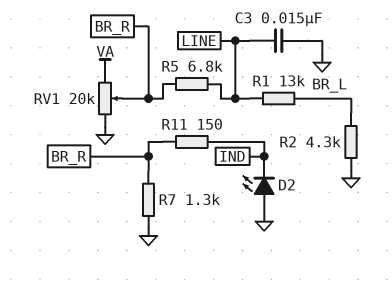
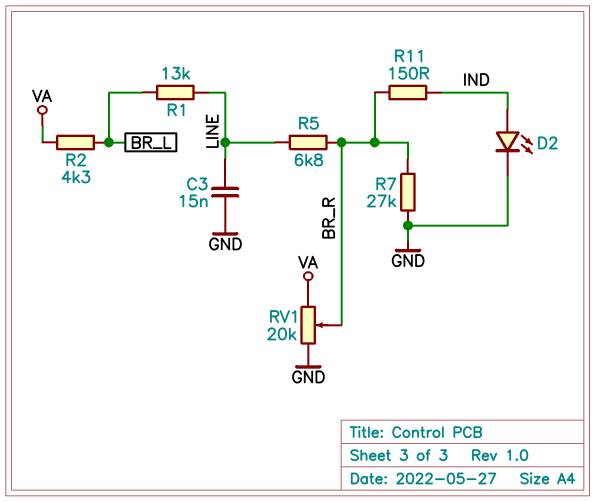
D2: LED (A GND, K IND) -> LED (A IND, K GND)
R2: 4.3k (BR_L, GND) -> 4.3k (BR_L, VA)
R7: 1.3k (BR_R, GND) -> 27k (BR_R, GND)

